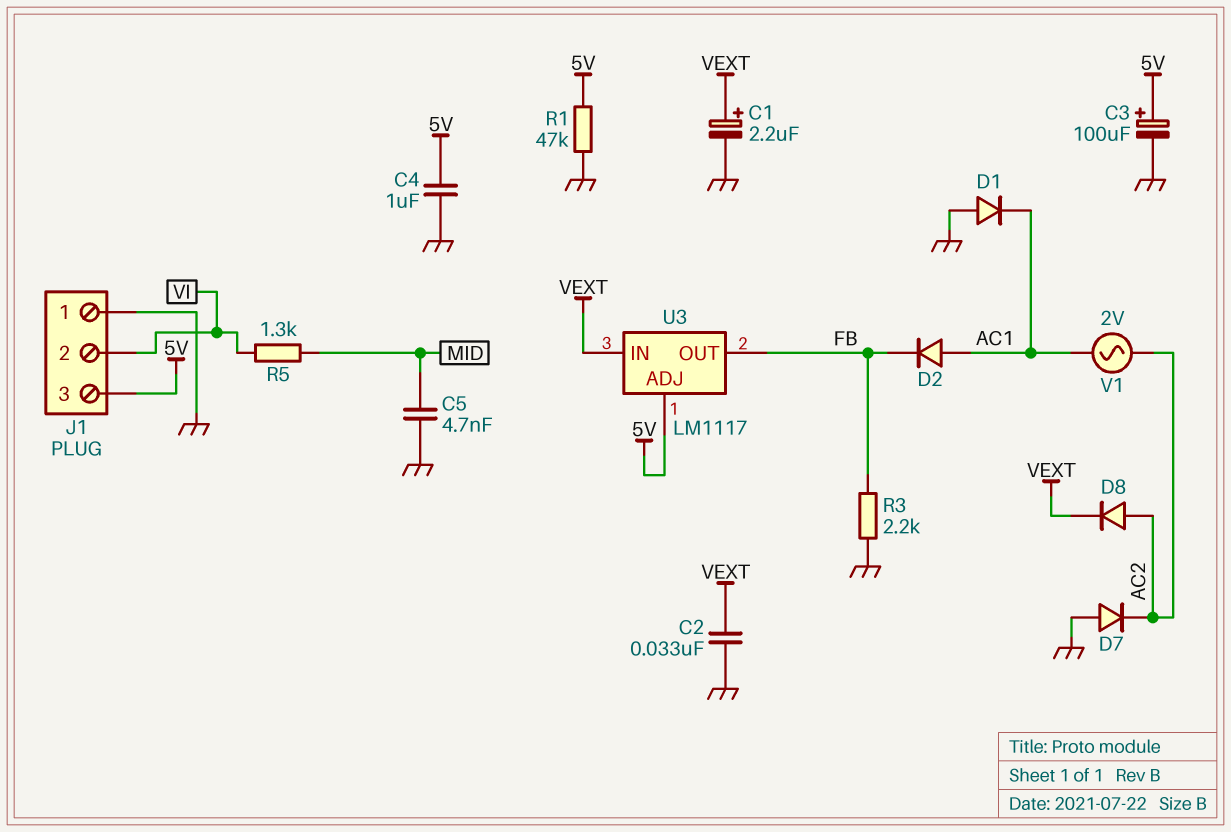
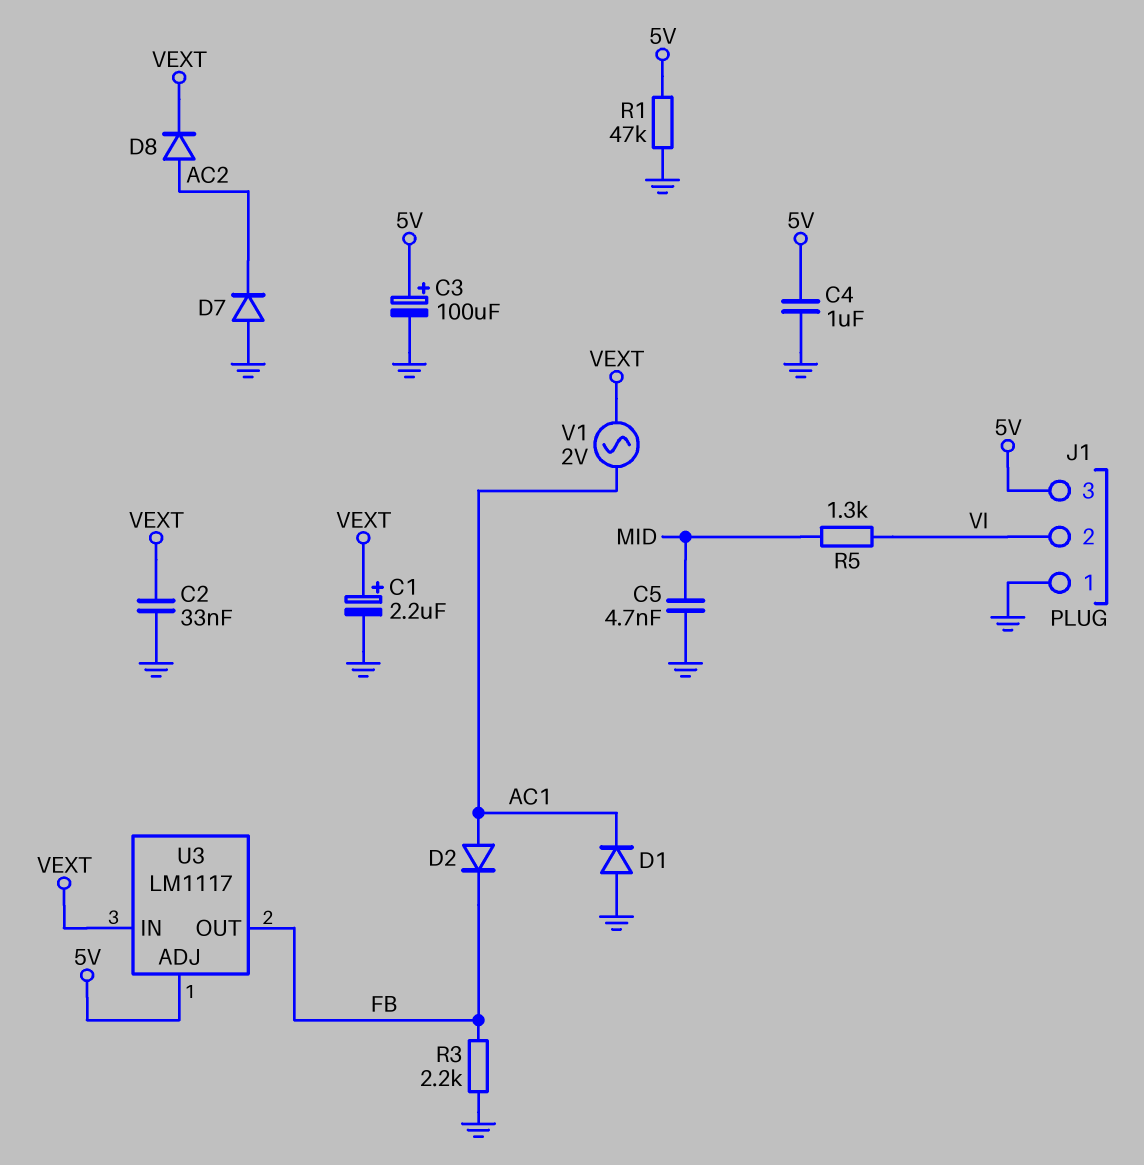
V1: AC 2V (AC1, AC2) -> AC 2V (AC1, VEXT)

